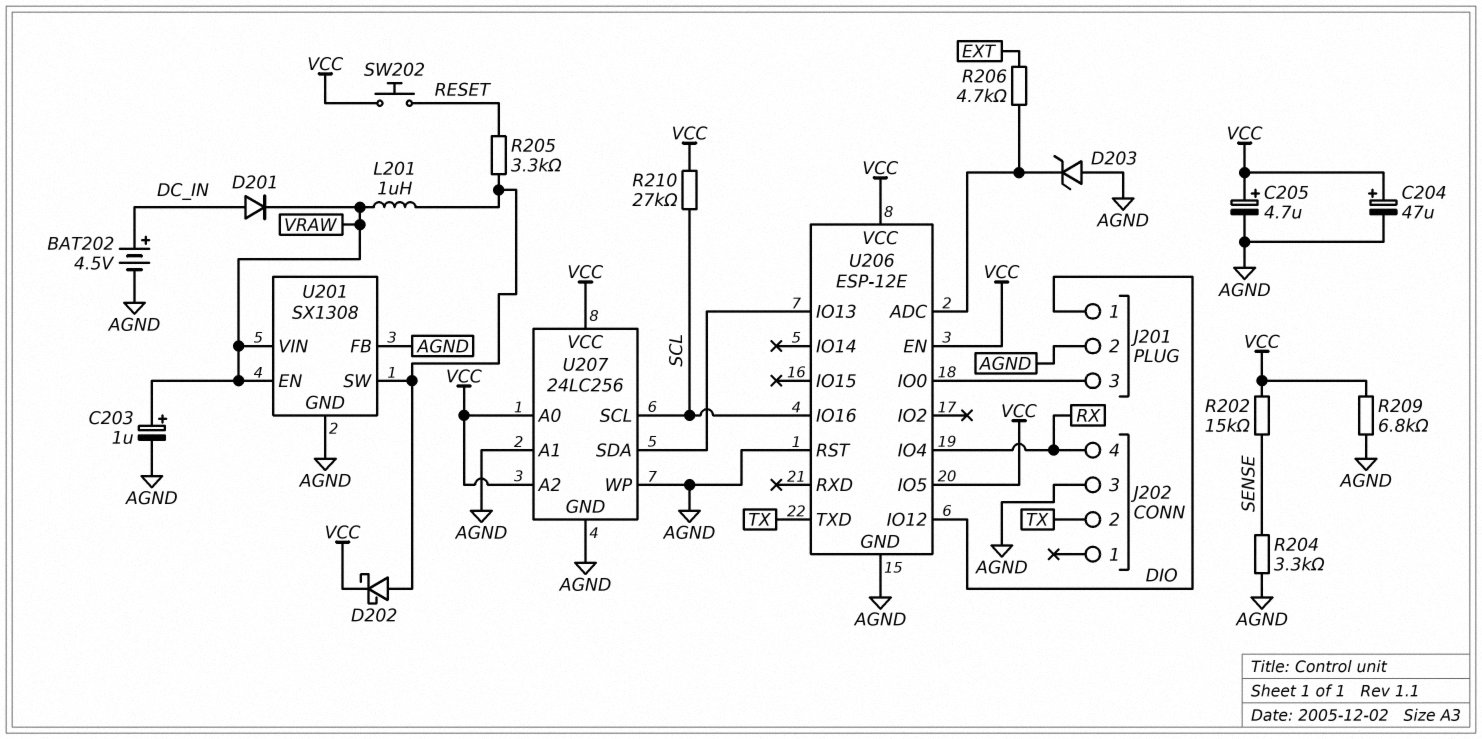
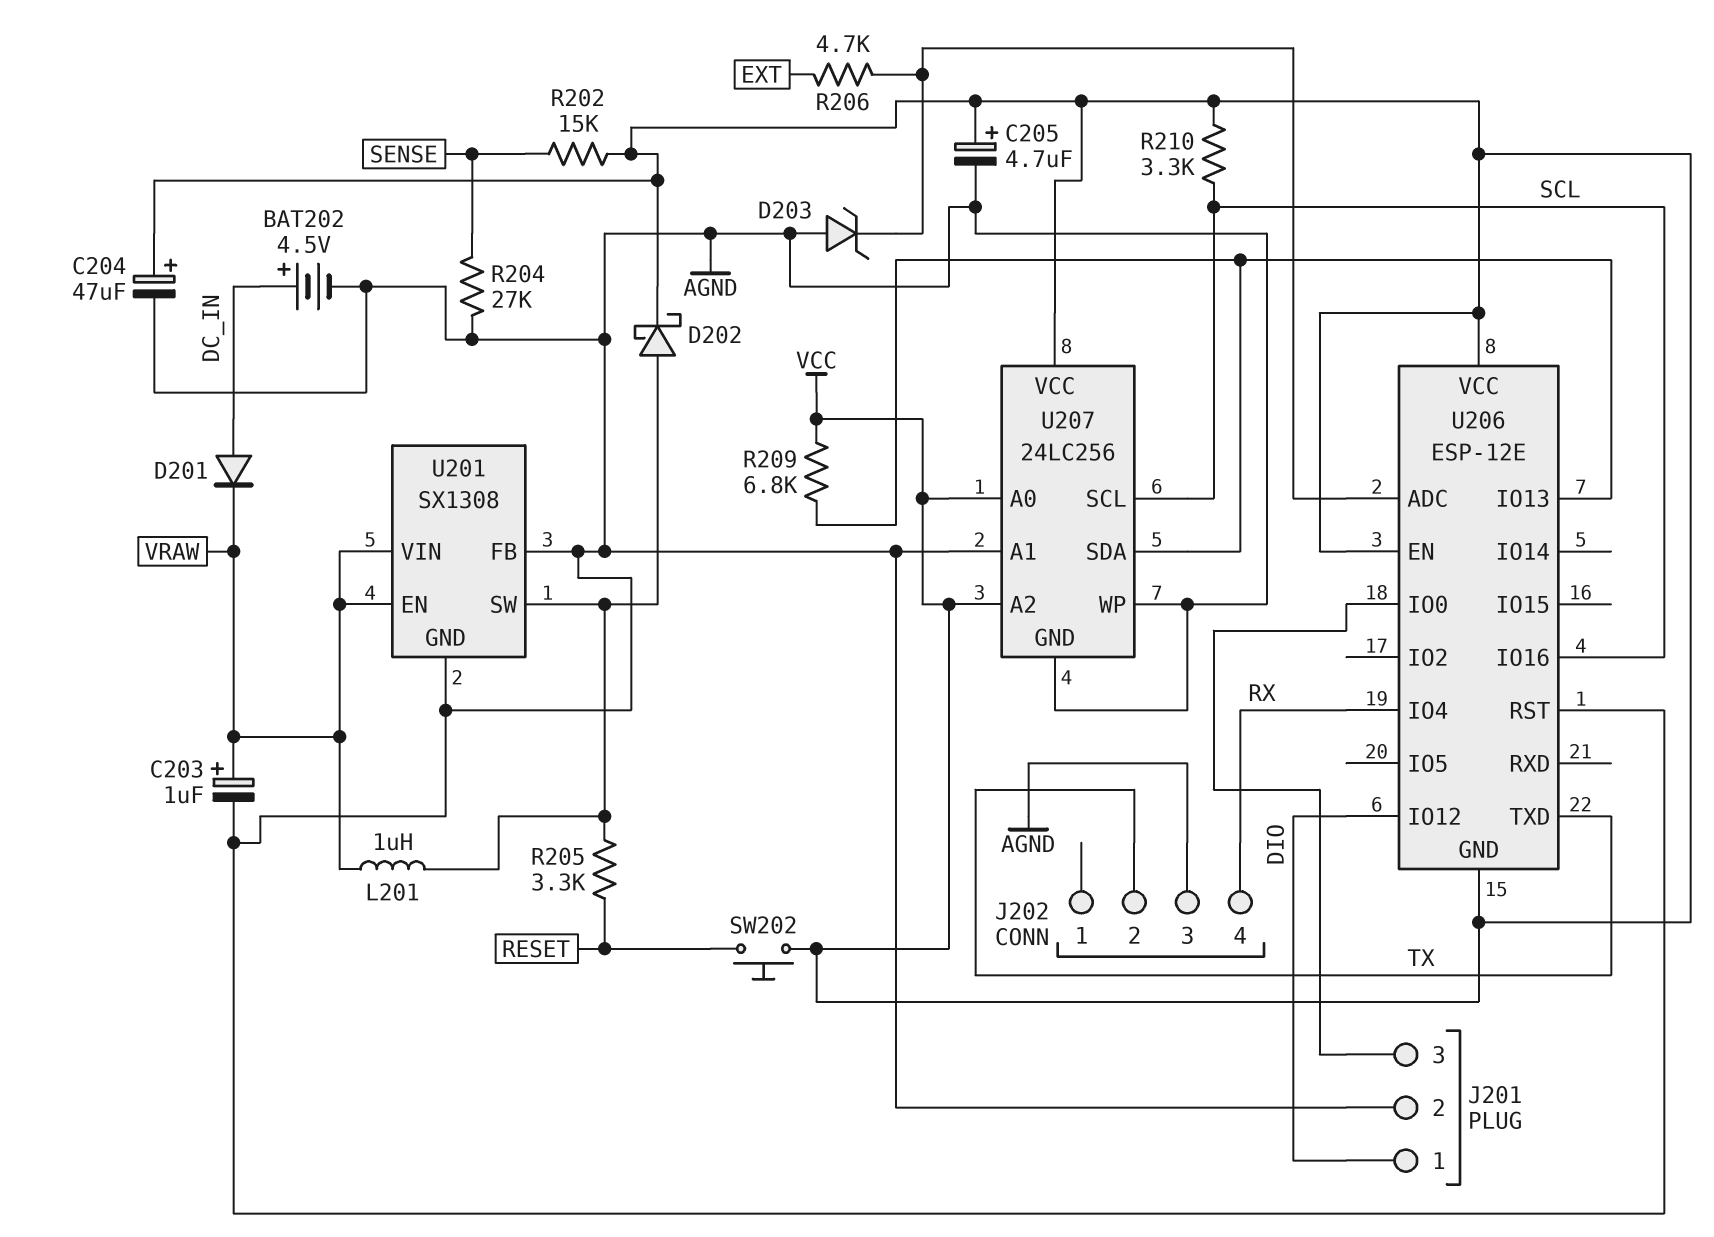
R204: 3.3k (AGND, SENSE) -> 27k (AGND, SENSE)
R209: 6.8k (AGND, VCC) -> 6.8k (U206/IO13, VCC)
R210: 27k (SCL, VCC) -> 3.3k (SCL, VCC)
U206 pin GND: AGND -> VCC
U206 pin IO5: VCC -> none

